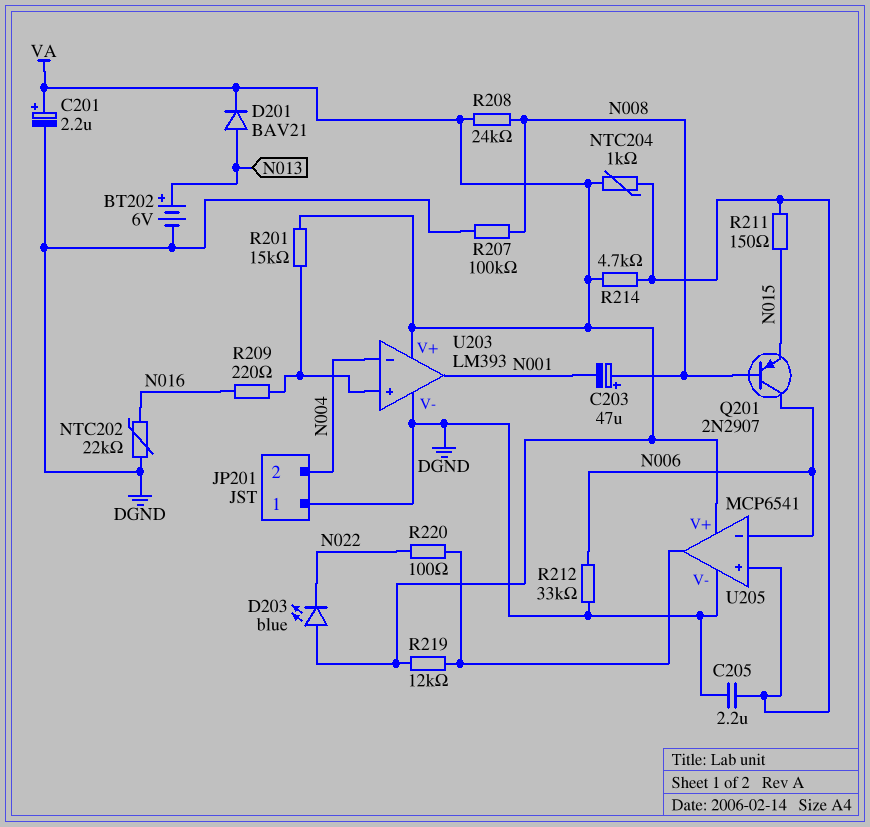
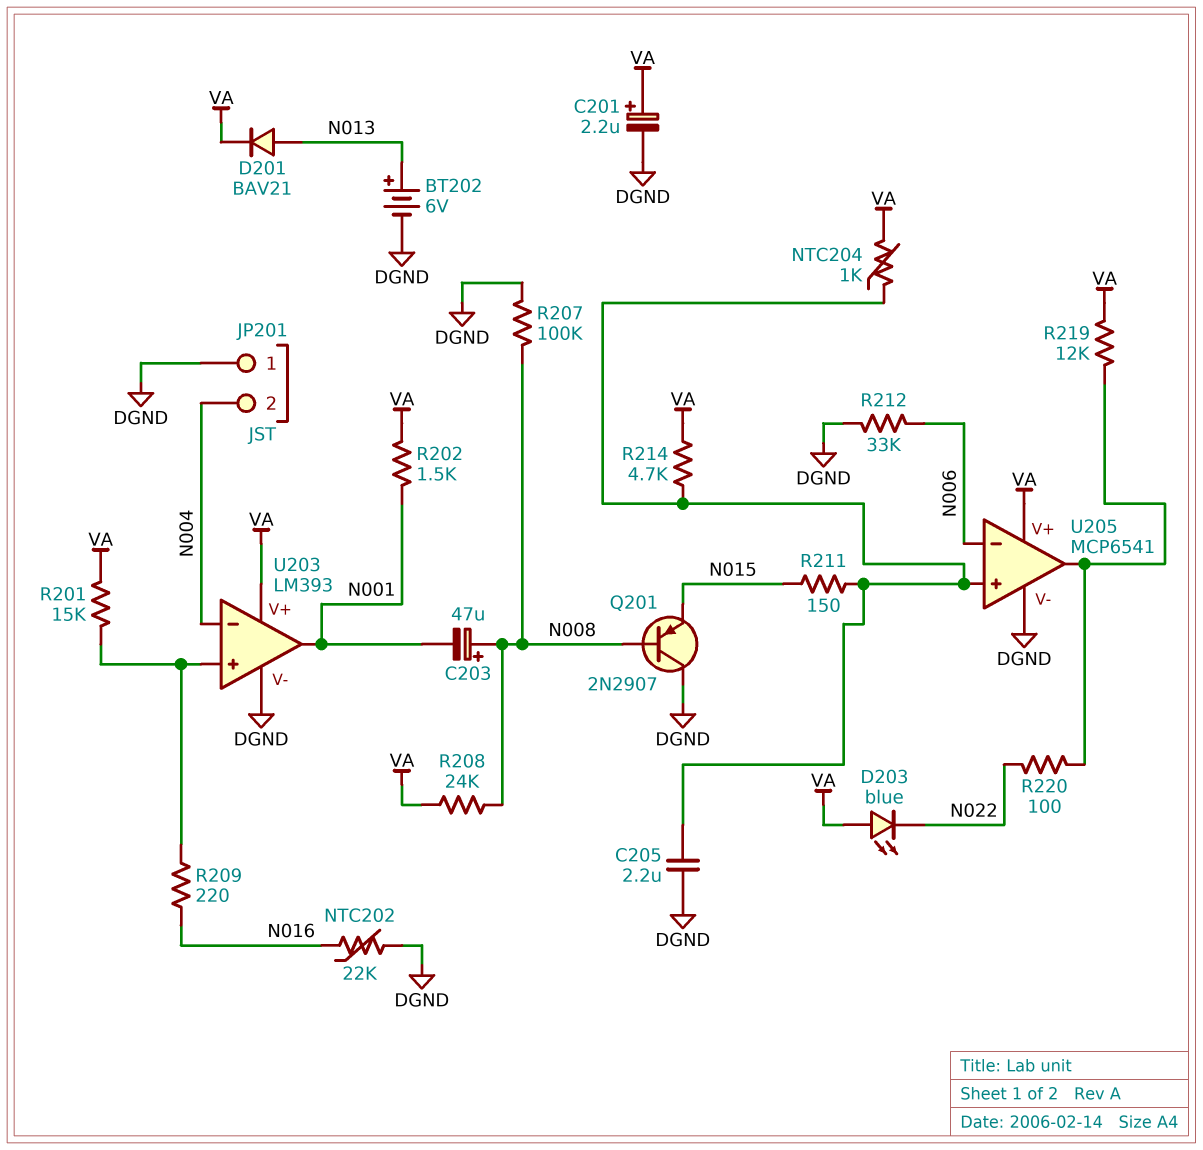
Q201: PNP 2N2907 (B N008, C N006, E N015) -> PNP 2N2907 (B N008, C DGND, E N015)
R202: none -> 1.5k (N001, VA)

